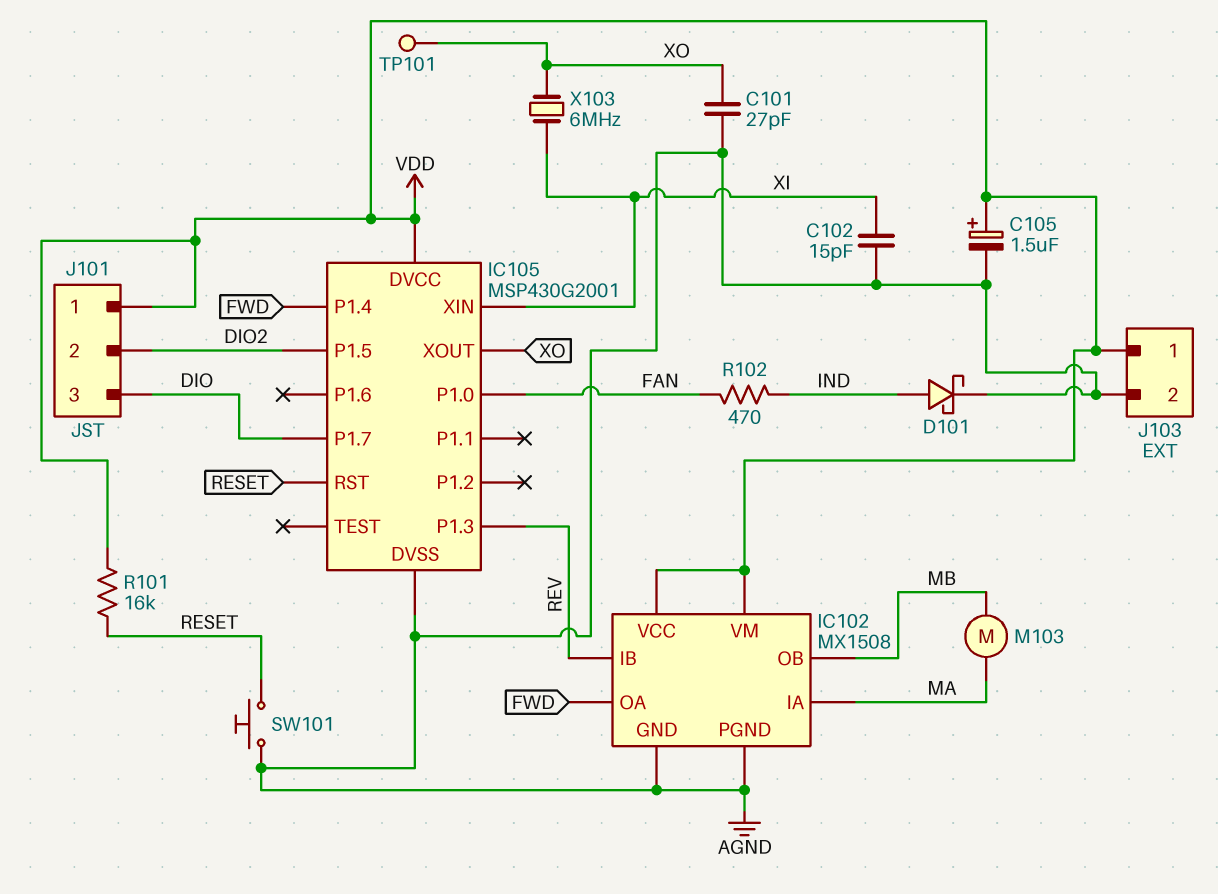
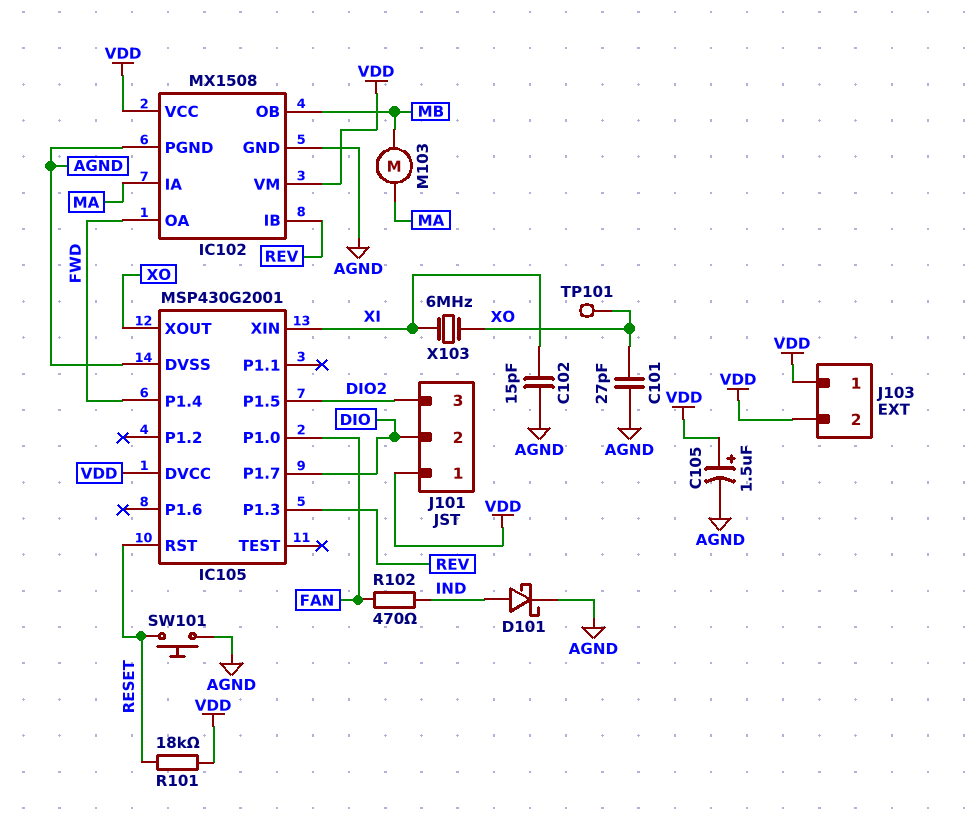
J101 pin 2: DIO2 -> DIO
J101 pin 3: DIO -> DIO2
J103 pin 2: AGND -> VDD
R101: 16k (RESET, VDD) -> 18k (RESET, VDD)

